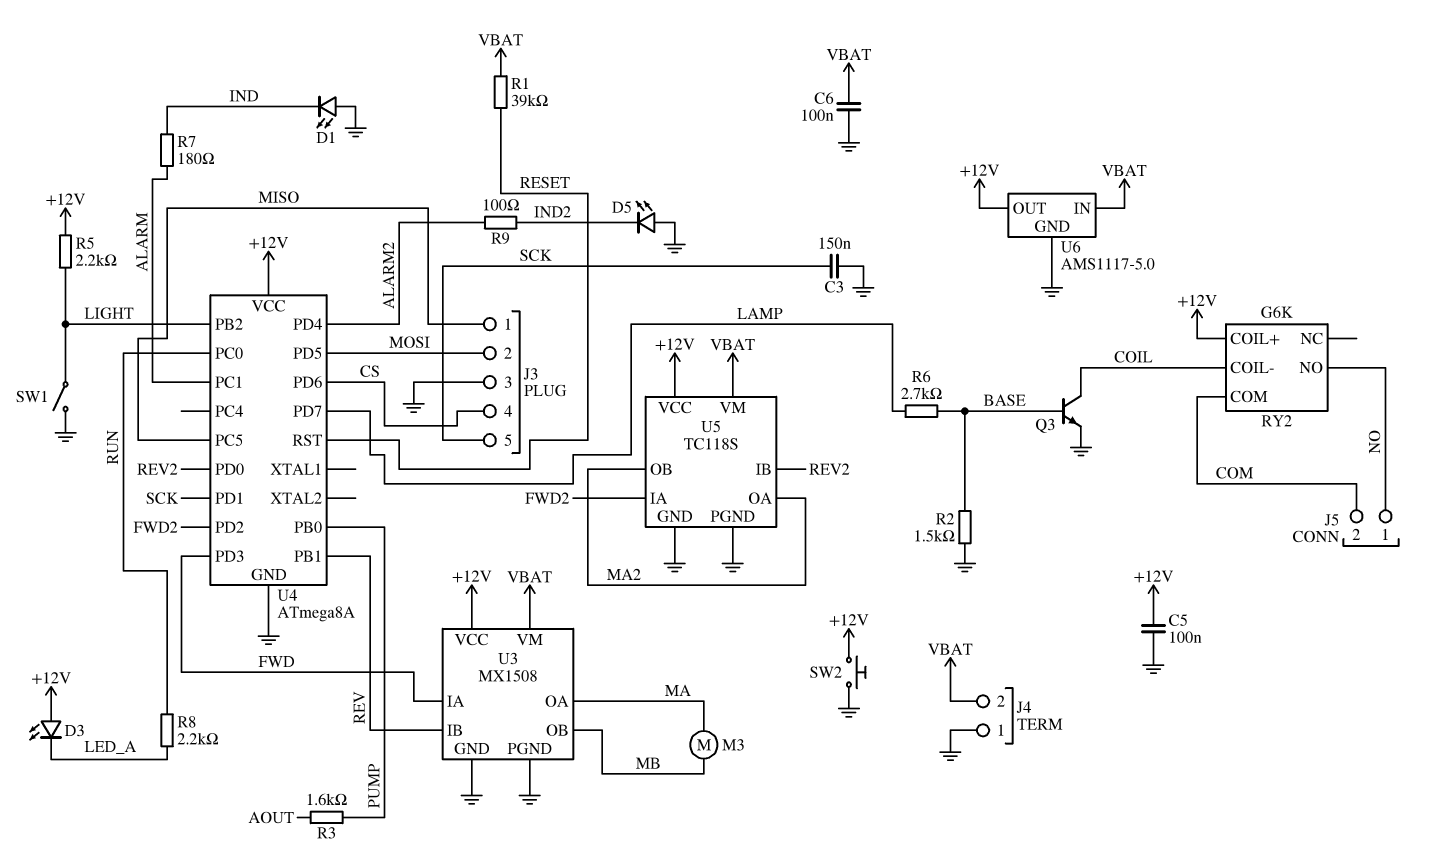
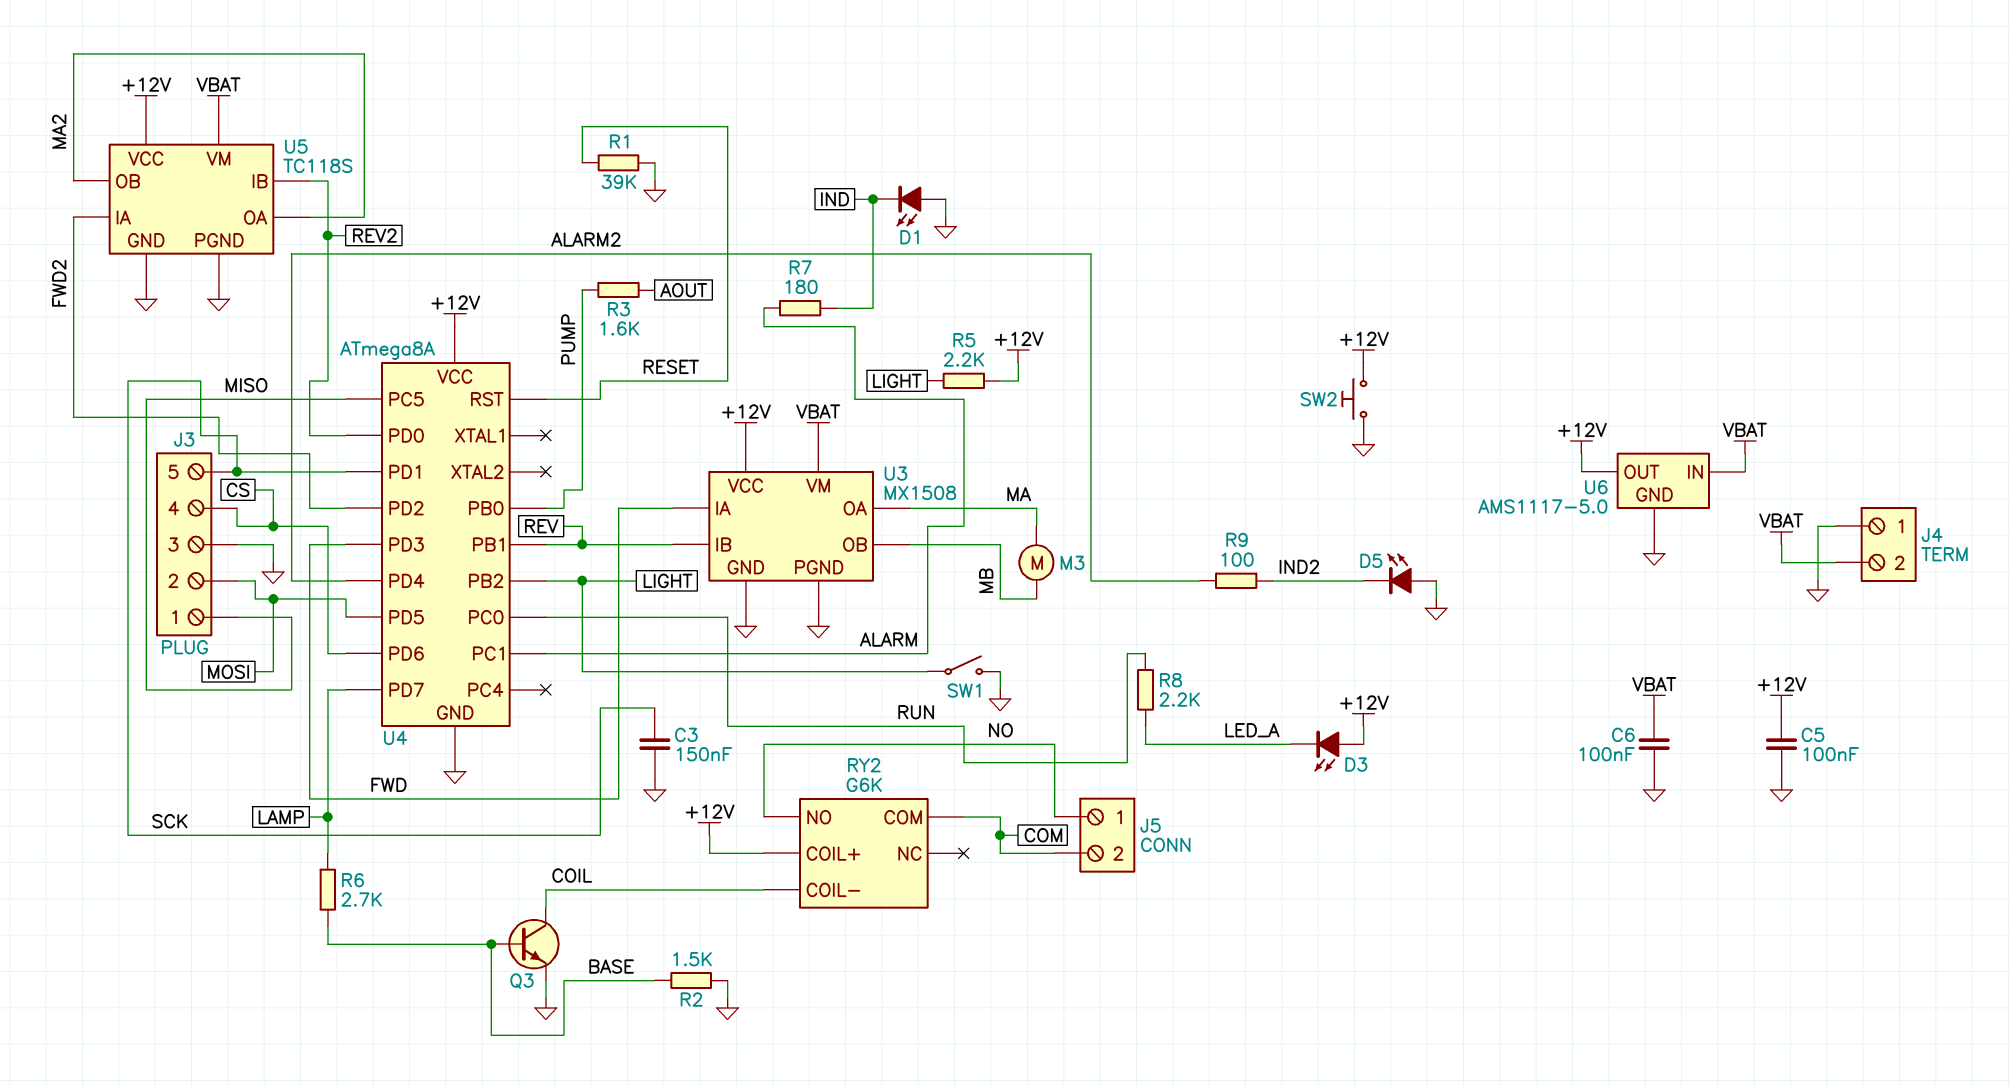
R1: 39k (RESET, VBAT) -> 39k (GND, RESET)

